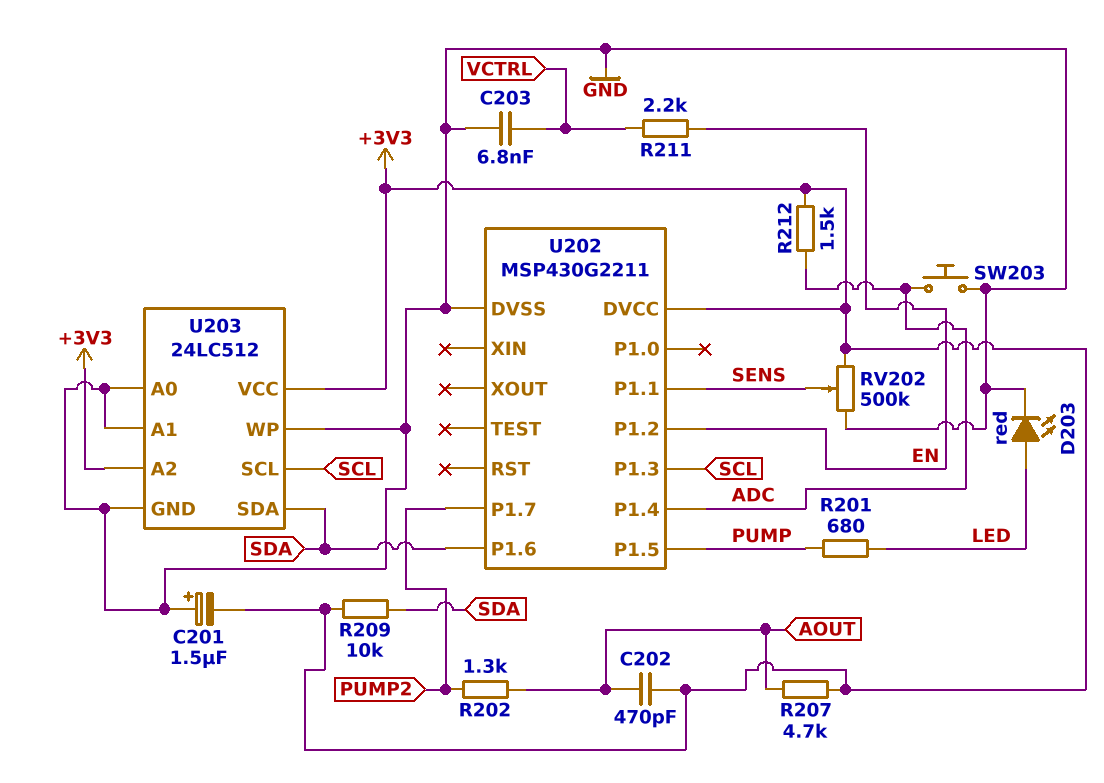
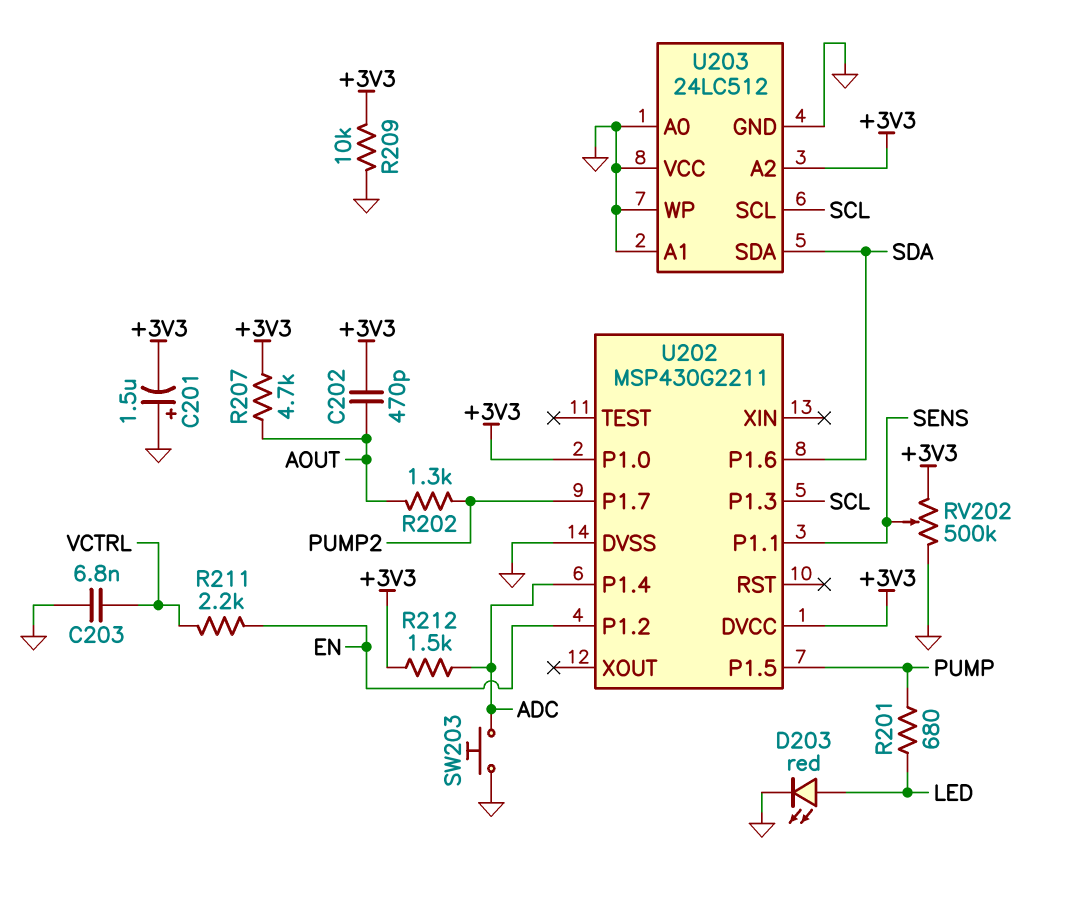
R209: 10k (+3V3, SDA) -> 10k (+3V3, GND)
U202 pin P1.0: none -> +3V3
U203 pin VCC: +3V3 -> GND

